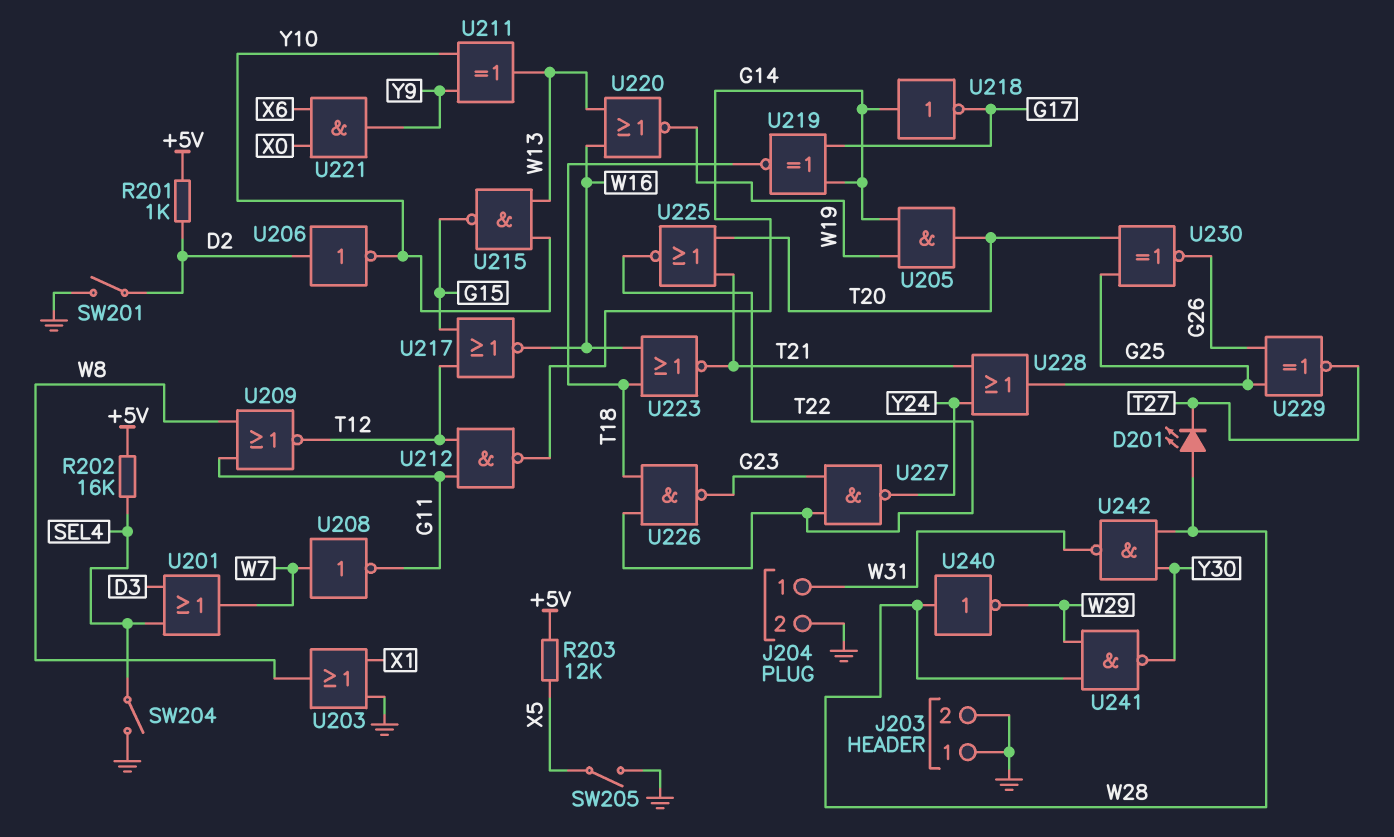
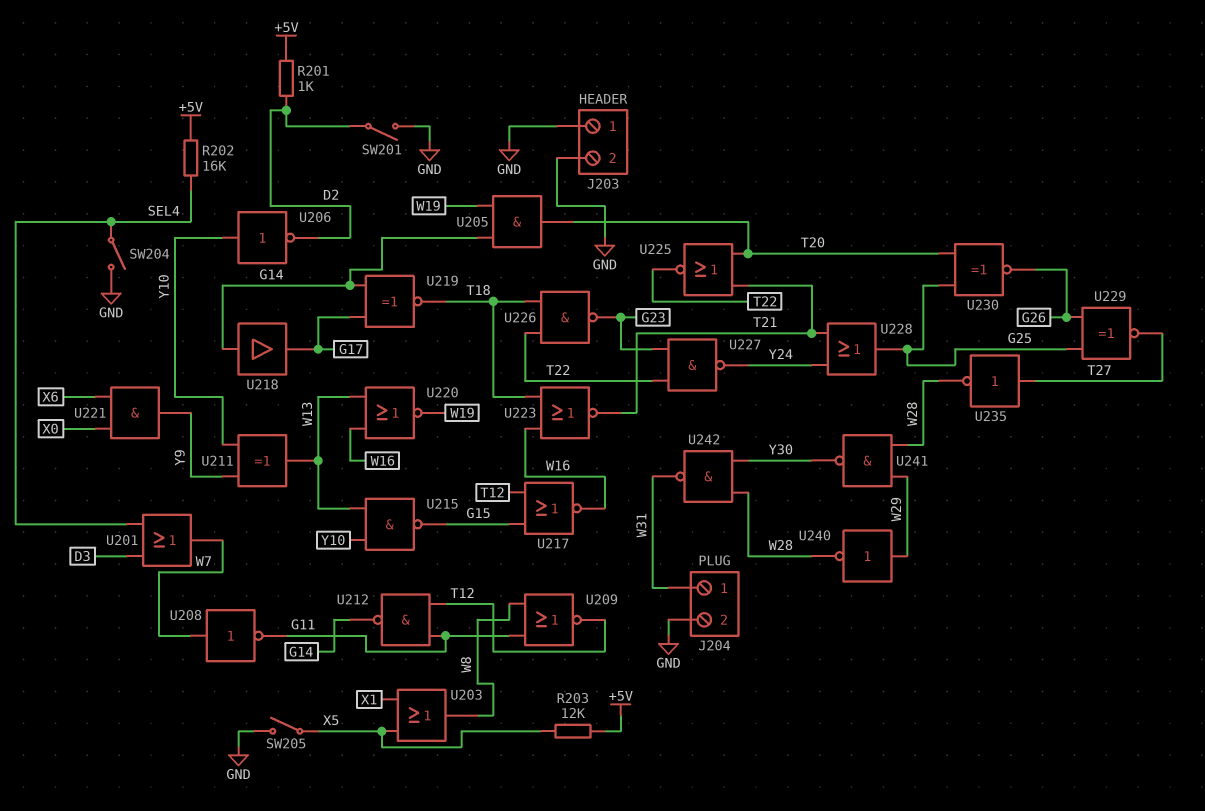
D201: LED (A W28, K T27) -> none
U203: OR (in GND, in X1, out W8) -> OR (in X1, in X5, out W8)
U206: NOT (in D2, out Y10) -> NOT (in Y10, out D2)
U218: NOT (in G14, out G17) -> buffer (in G14, out G17)
U235: none -> NOT (in T27, out W28)
U240: NOT (in W28, out W29) -> NOT (in W29, out W28)

